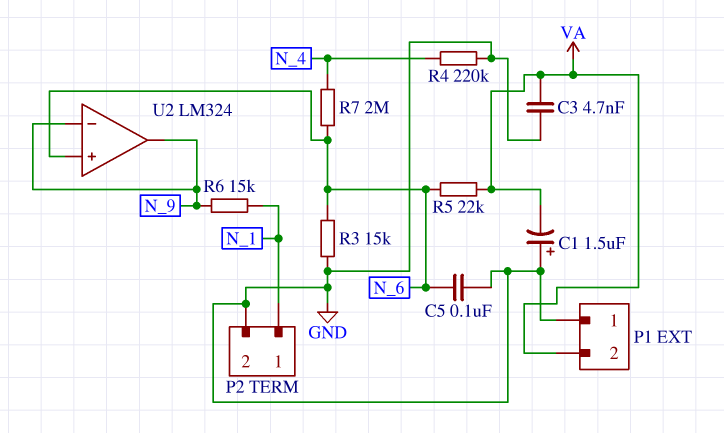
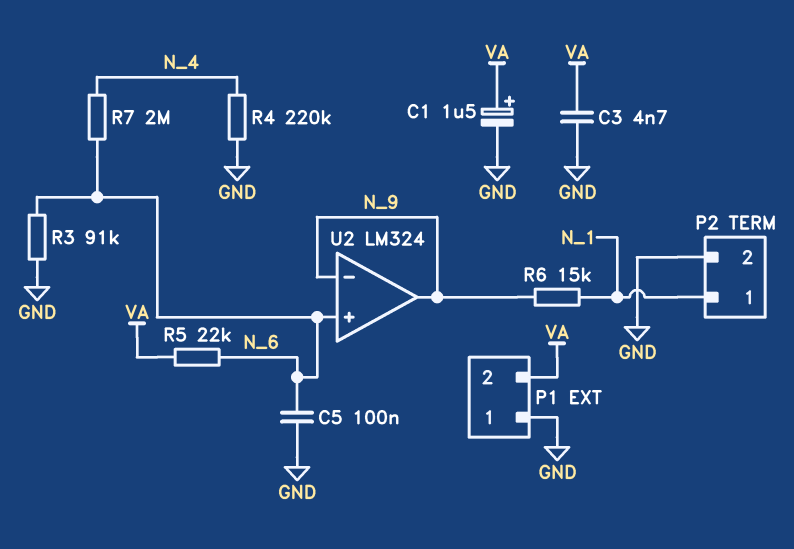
C1: 1.5uF (plus GND, minus VA) -> 1.5uF (plus VA, minus GND)
R3: 15k (GND, N_6) -> 91k (GND, N_6)

